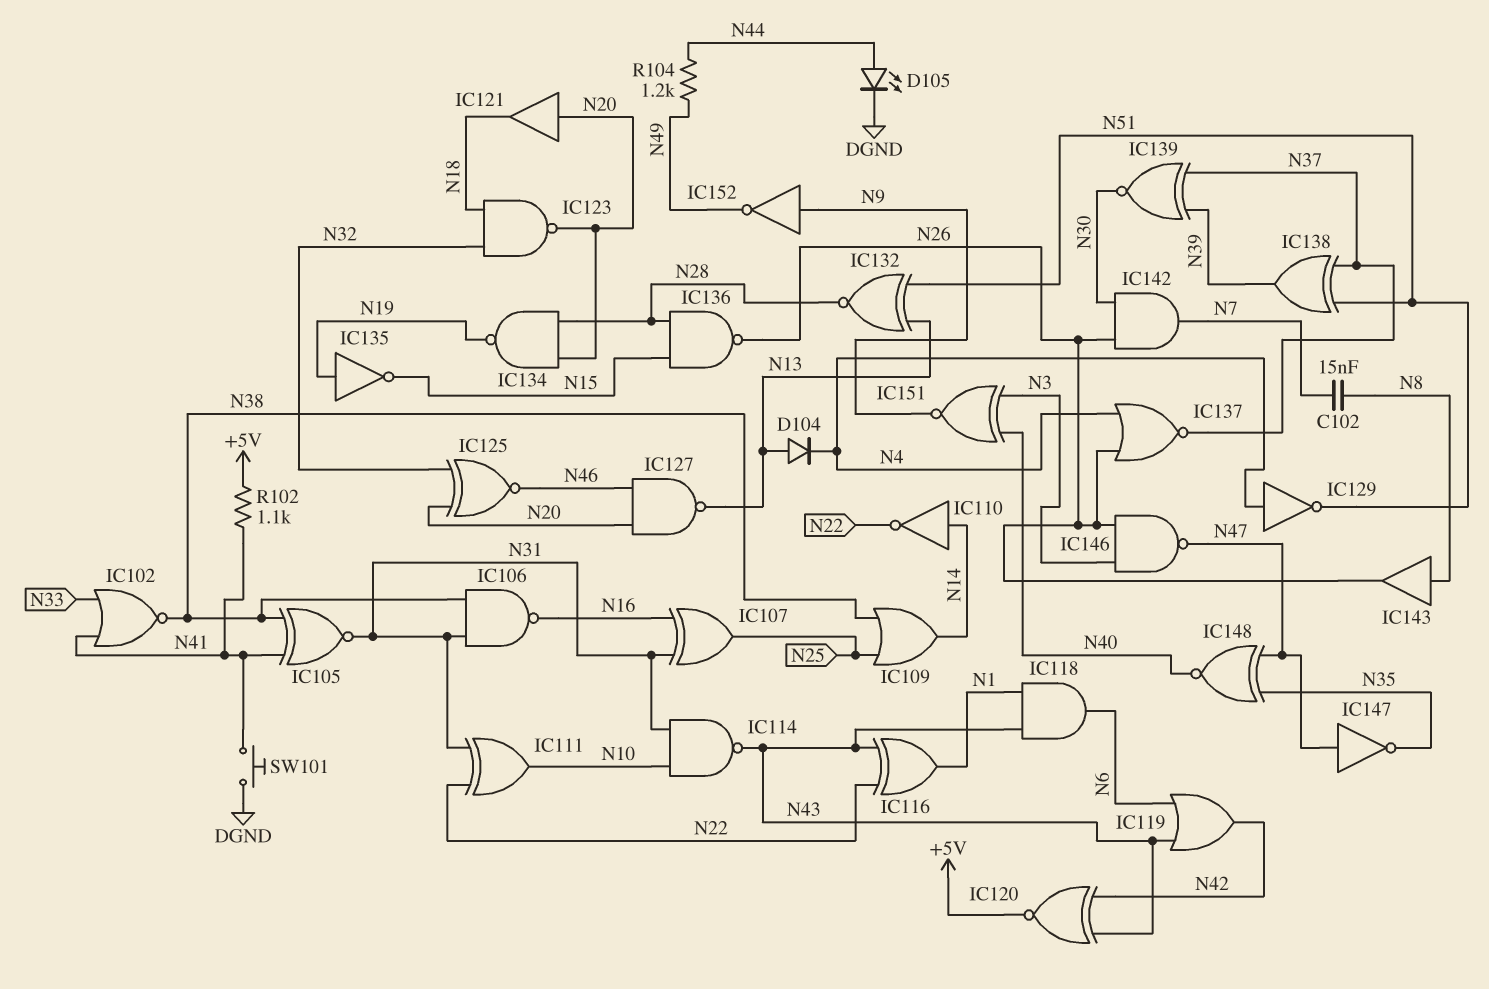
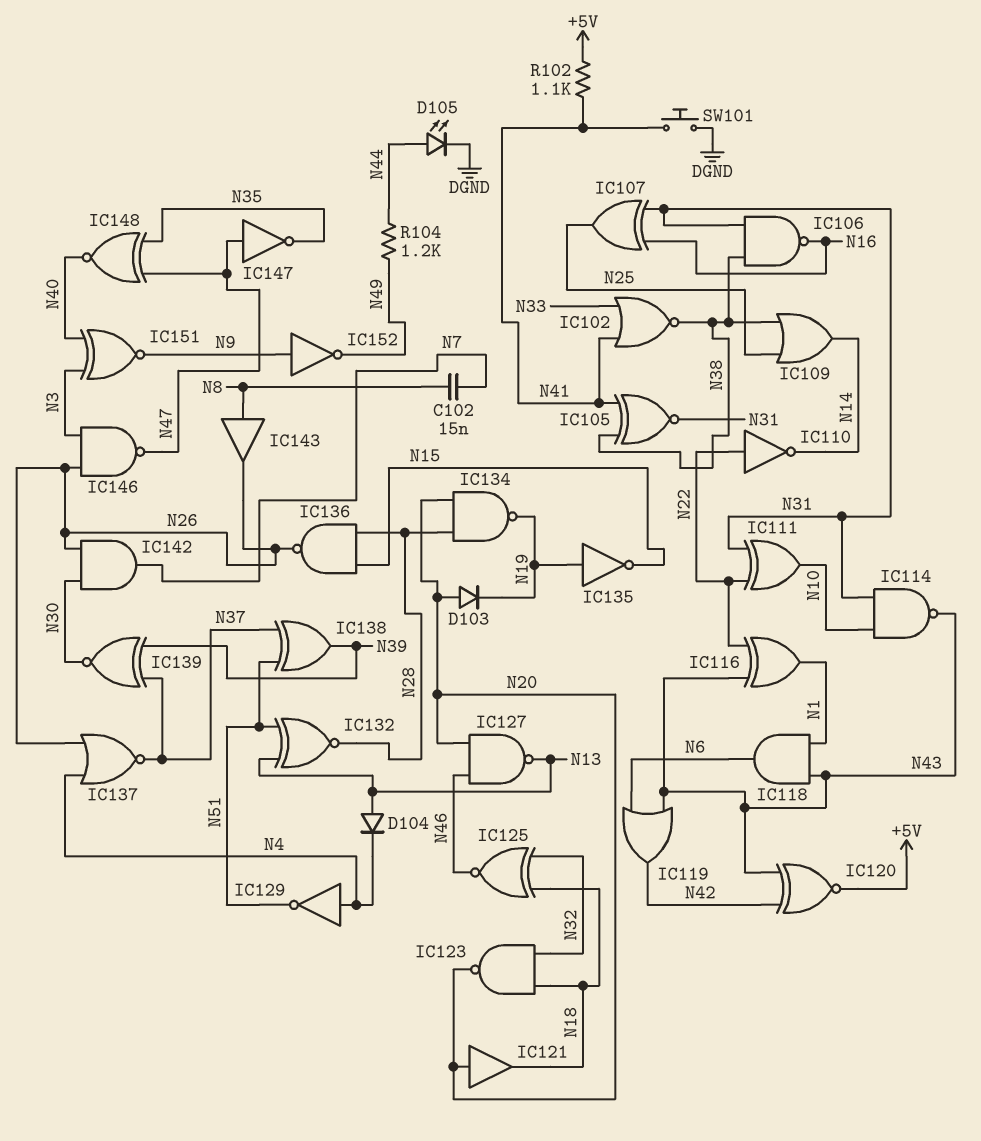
D103: none -> diode (A N20, K N19)
IC110: NOT (in N14, out N22) -> NOT (in N22, out N14)
IC125: XNOR (in N20, in N32, out N46) -> XNOR (in N18, in N32, out N46)

